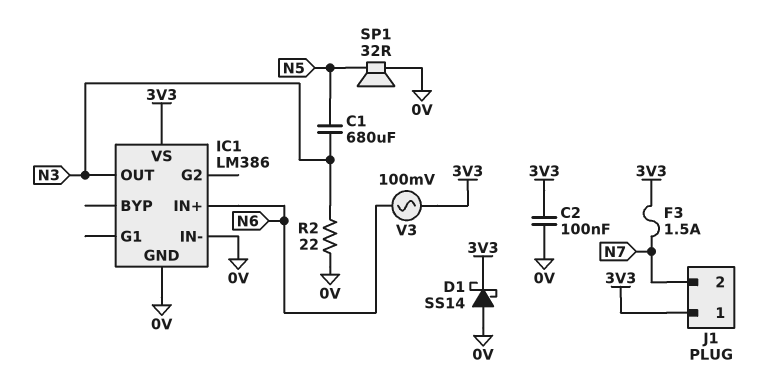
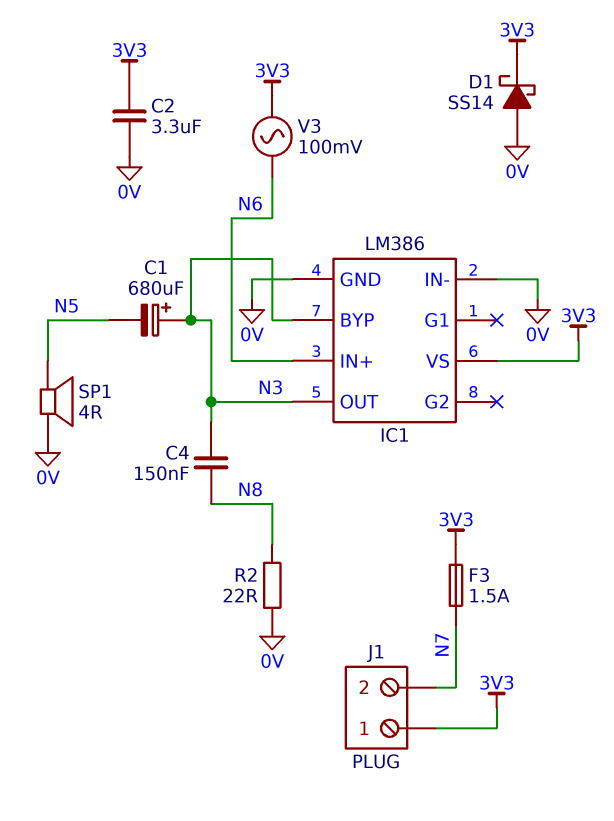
C1: 680uF (N3, N5) -> 680uF (plus N3, minus N5)
C2: 100nF (0V, 3V3) -> 3.3uF (0V, 3V3)
C4: none -> 150nF (N3, N8)
IC1 pin BYP: none -> N3
R2: 22 (0V, N3) -> 22 (0V, N8)
SP1: speaker 32R (0V, N5) -> speaker 4R (0V, N5)

